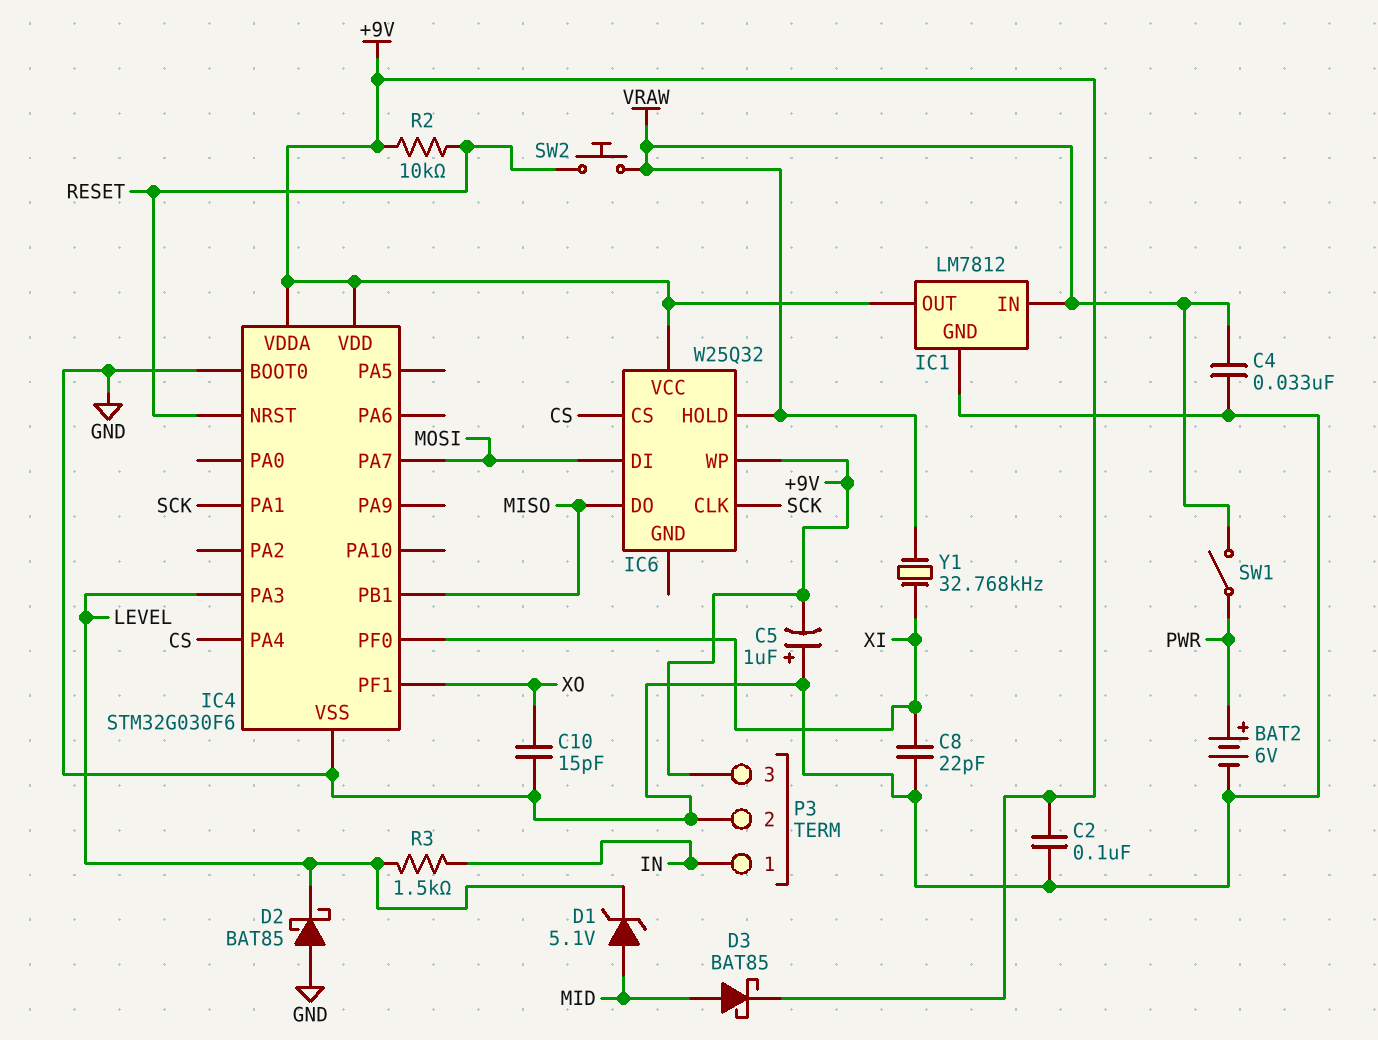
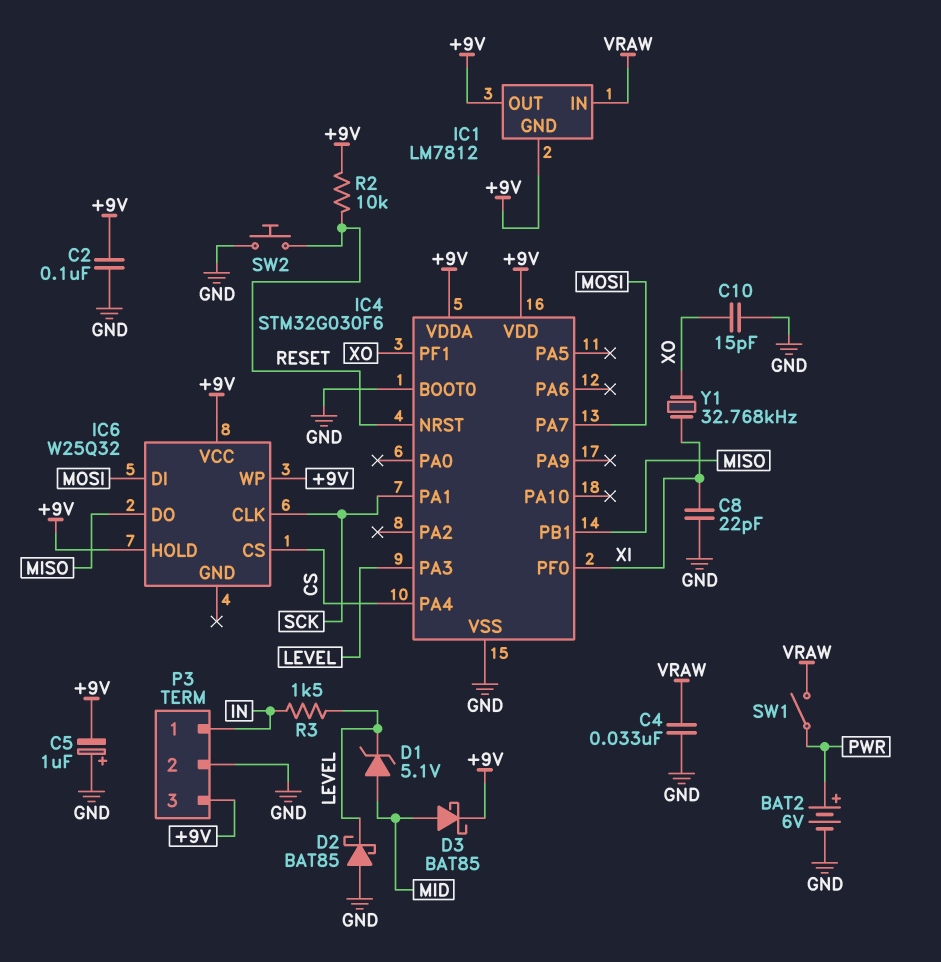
IC1 pin GND: GND -> +9V
IC6 pin HOLD: VRAW -> +9V
SW2: button (RESET, VRAW) -> button (GND, RESET)
Y1: 32.768kHz (VRAW, XI) -> 32.768kHz (XI, XO)

